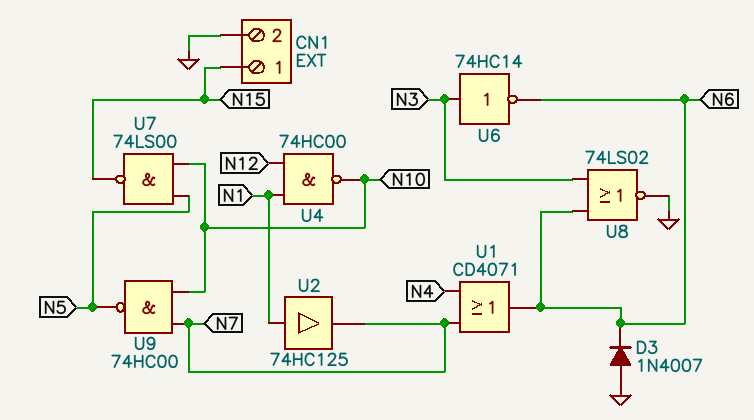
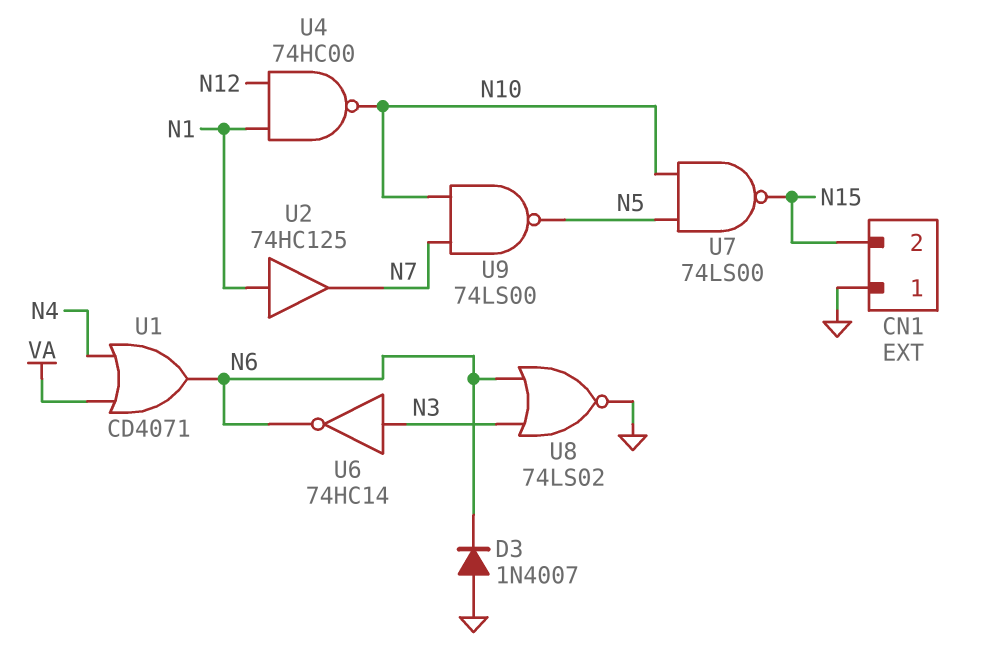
CN1 pin 1: N15 -> GND
CN1 pin 2: GND -> N15
U1: OR CD4071 (in N4, in N7, out N6) -> OR CD4071 (in N4, in VA, out N6)
U9: NAND 74HC00 (in N7, in N10, out N5) -> NAND 74LS00 (in N7, in N10, out N5)

